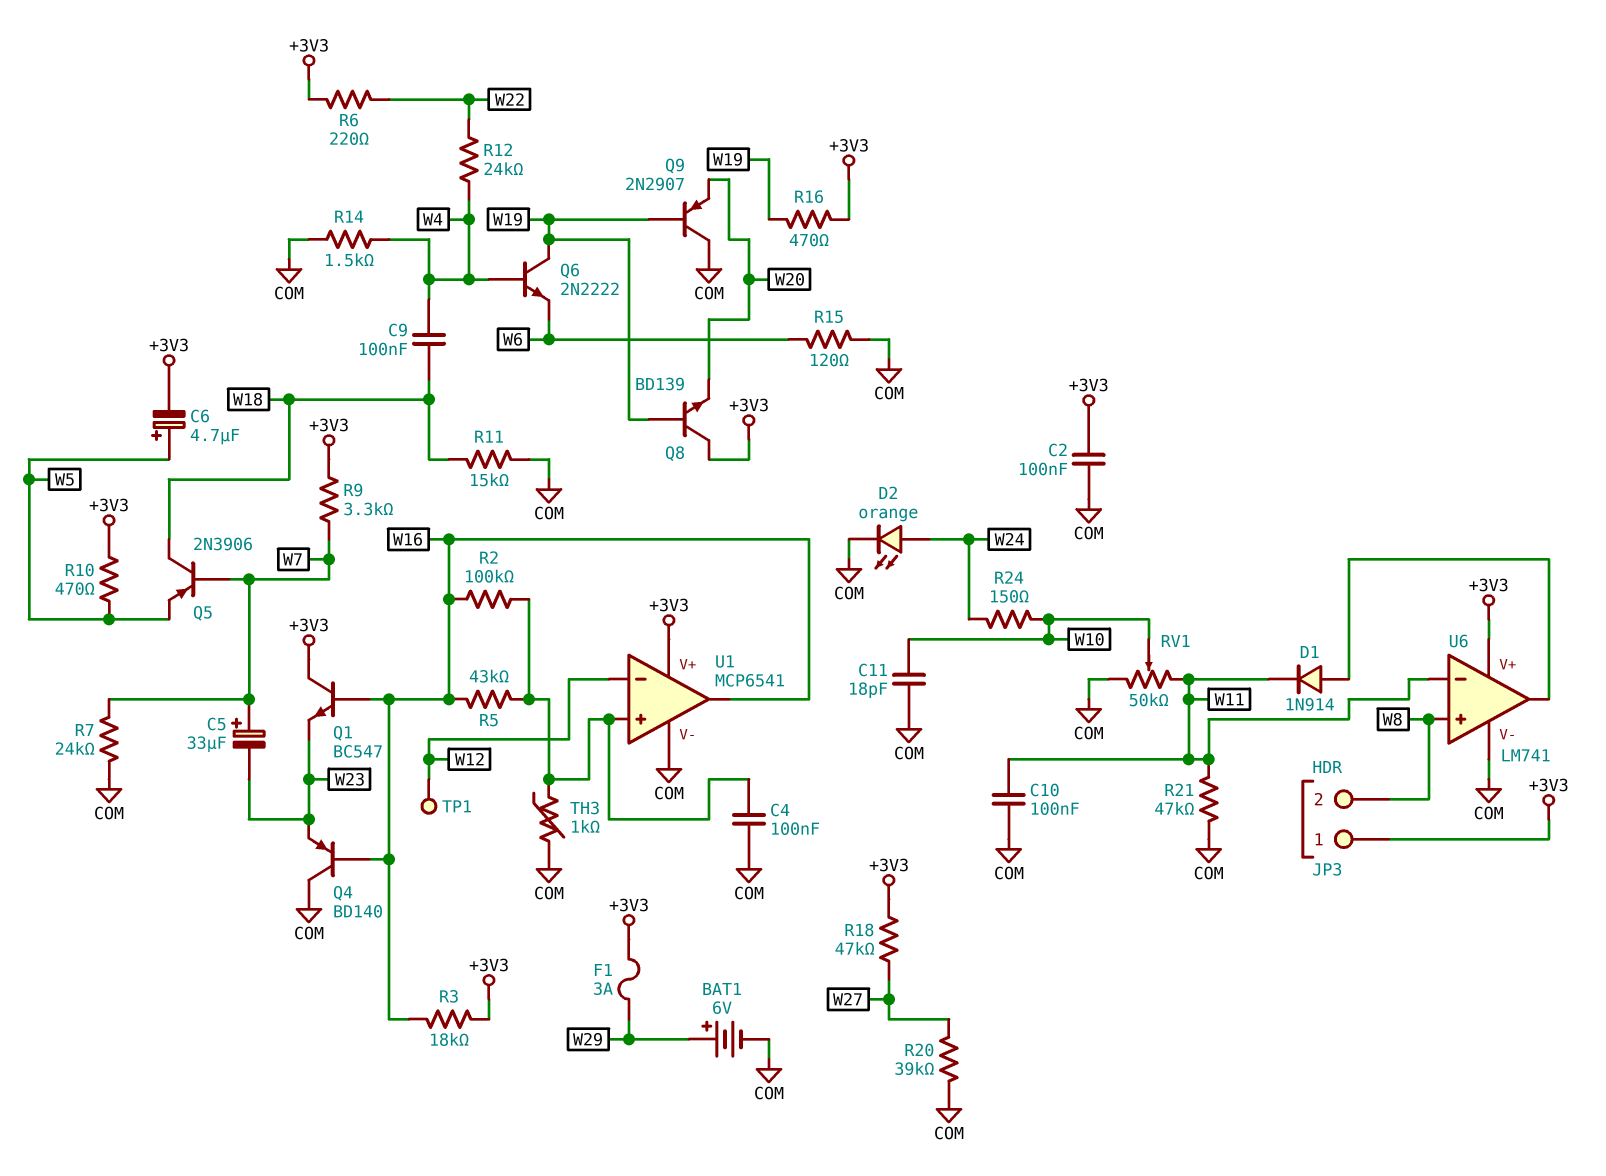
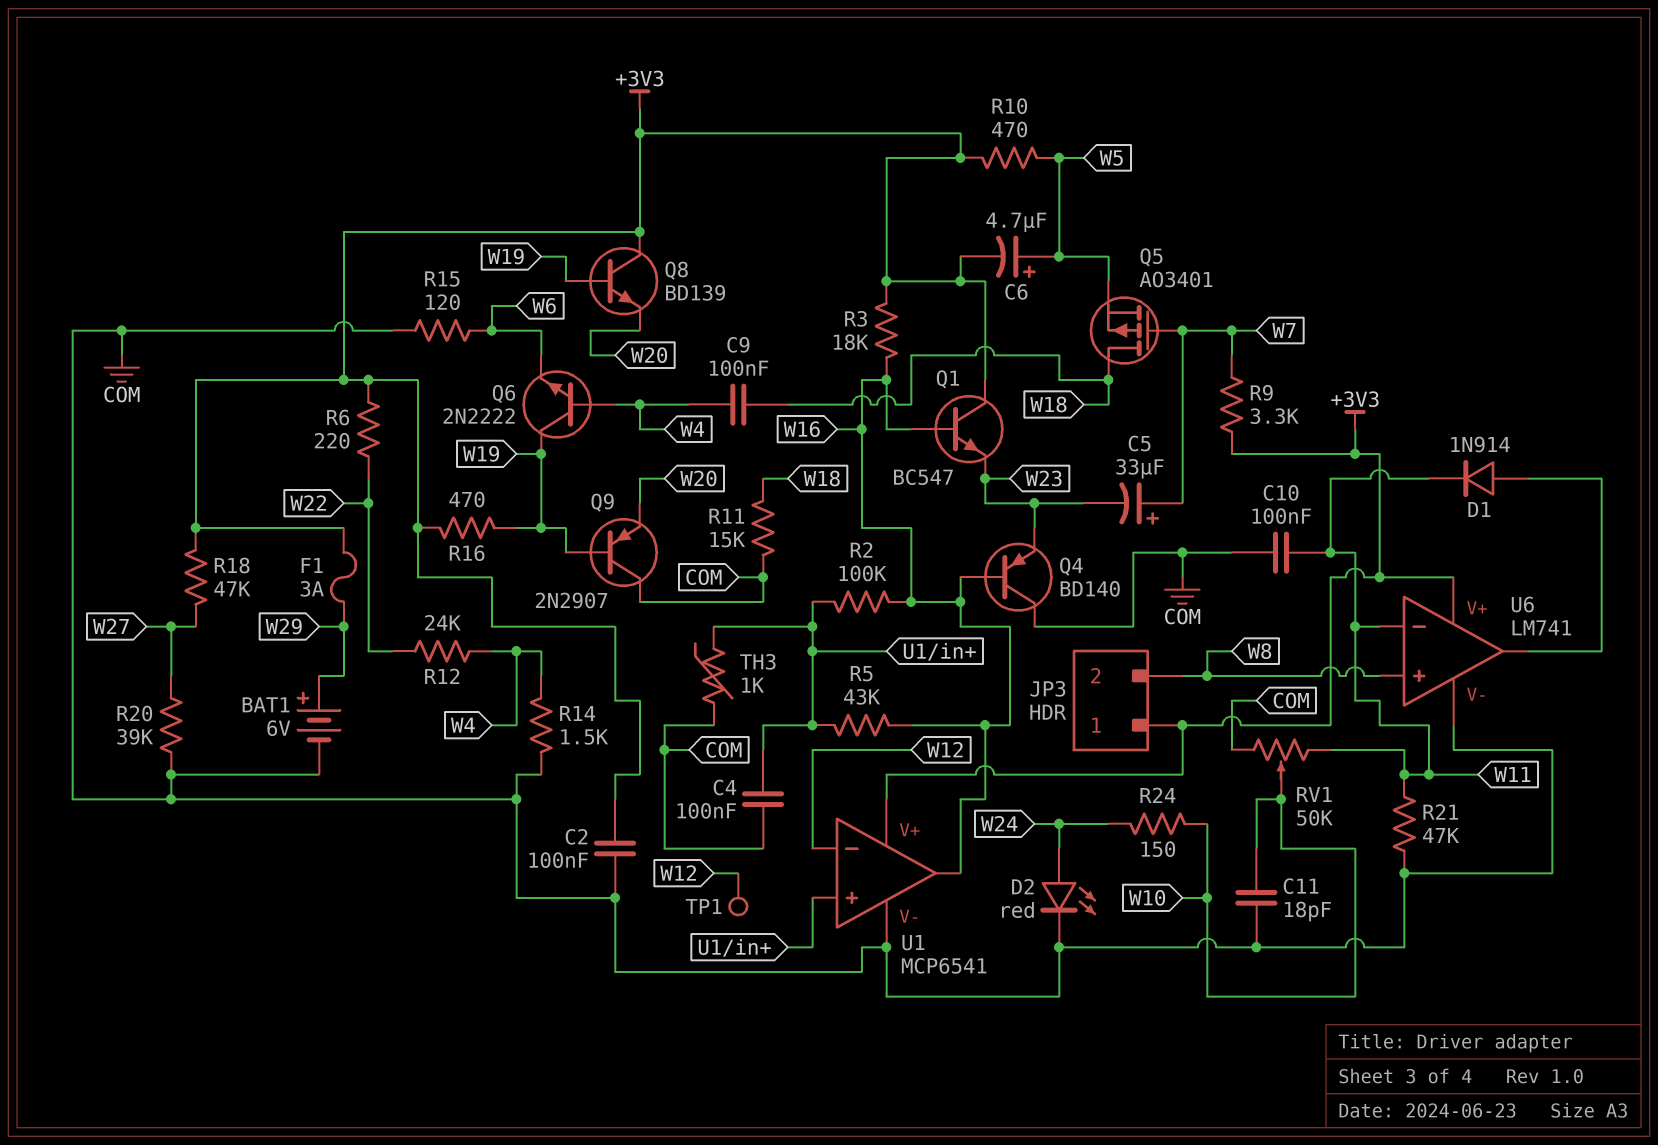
D2: LED orange (A W24, K COM) -> LED red (A W24, K COM)
Q5: PNP 2N3906 (B W7, C W18, E W5) -> PMOS AO3401 (G W7, D W18, S W5)
R7: 24k (COM, W7) -> none

